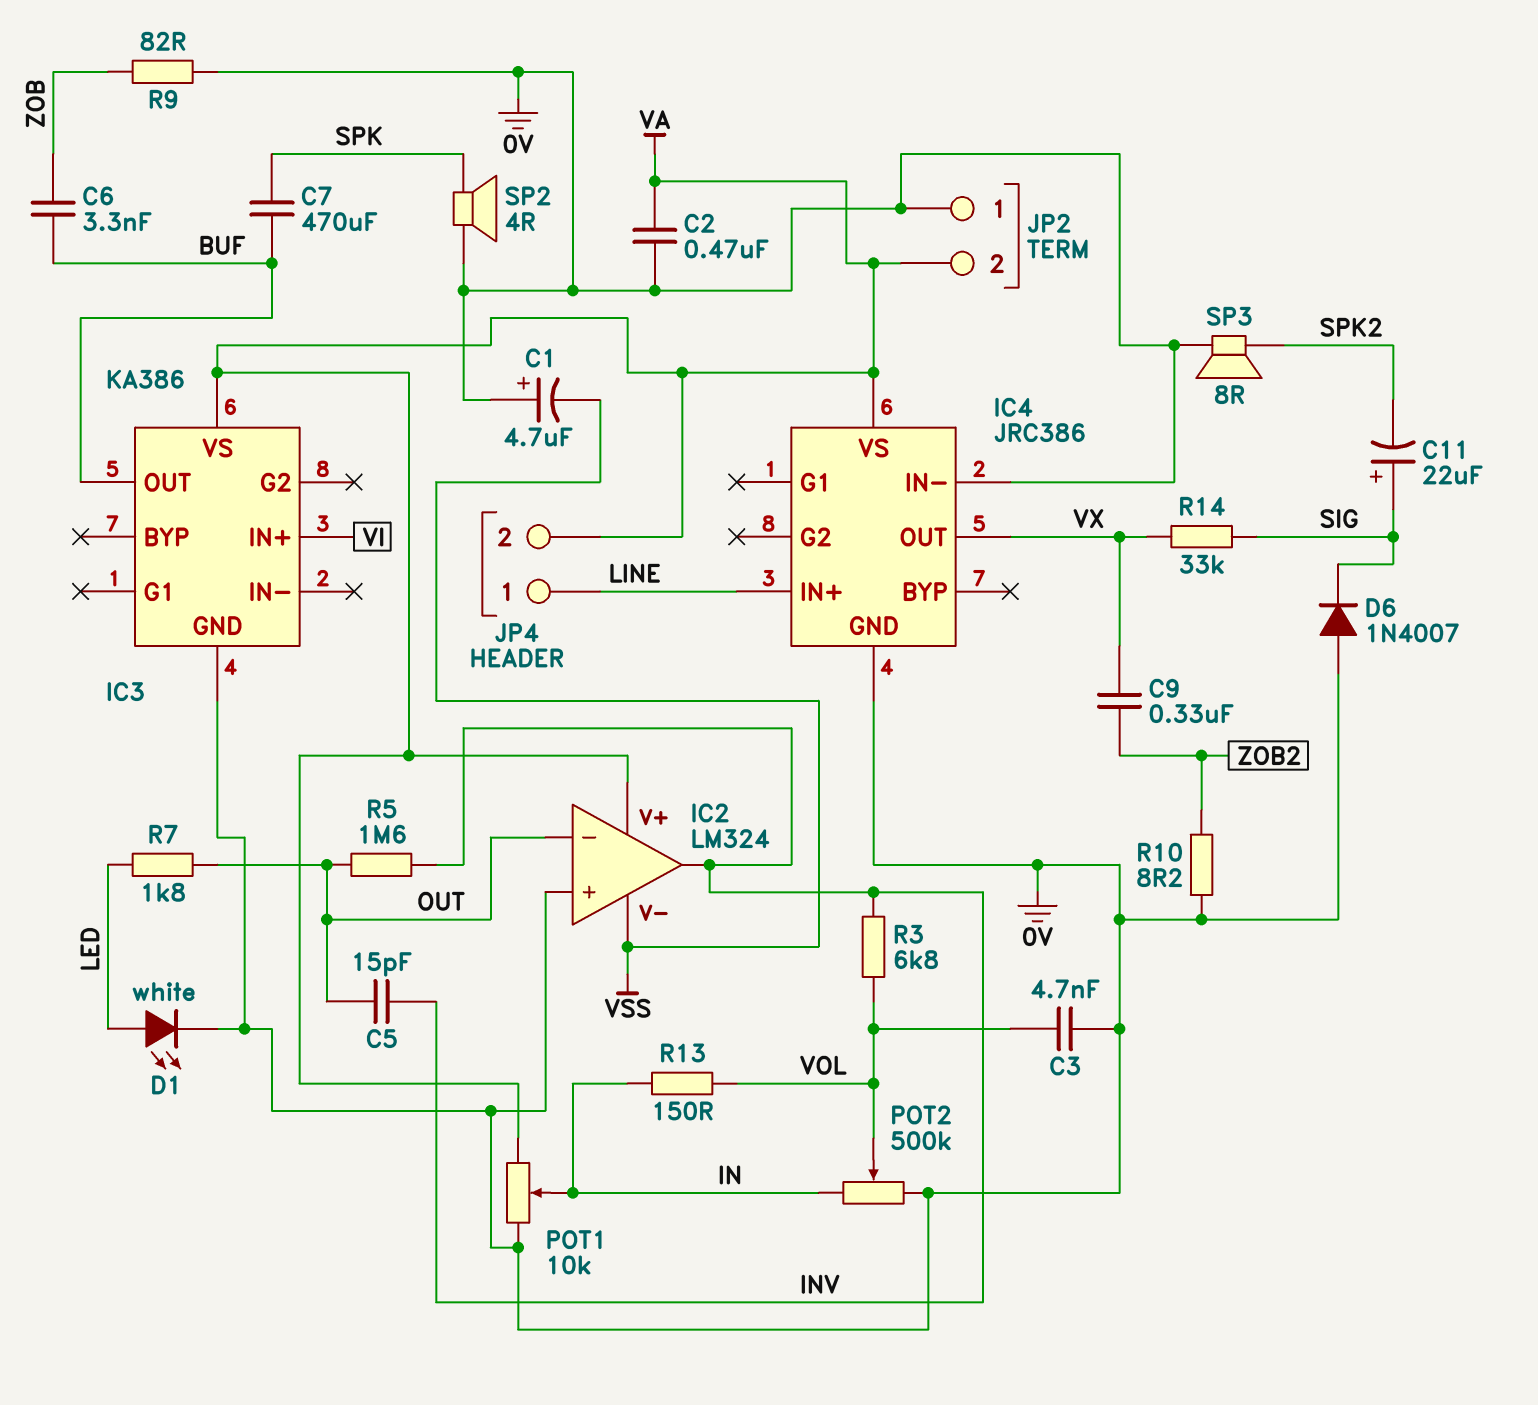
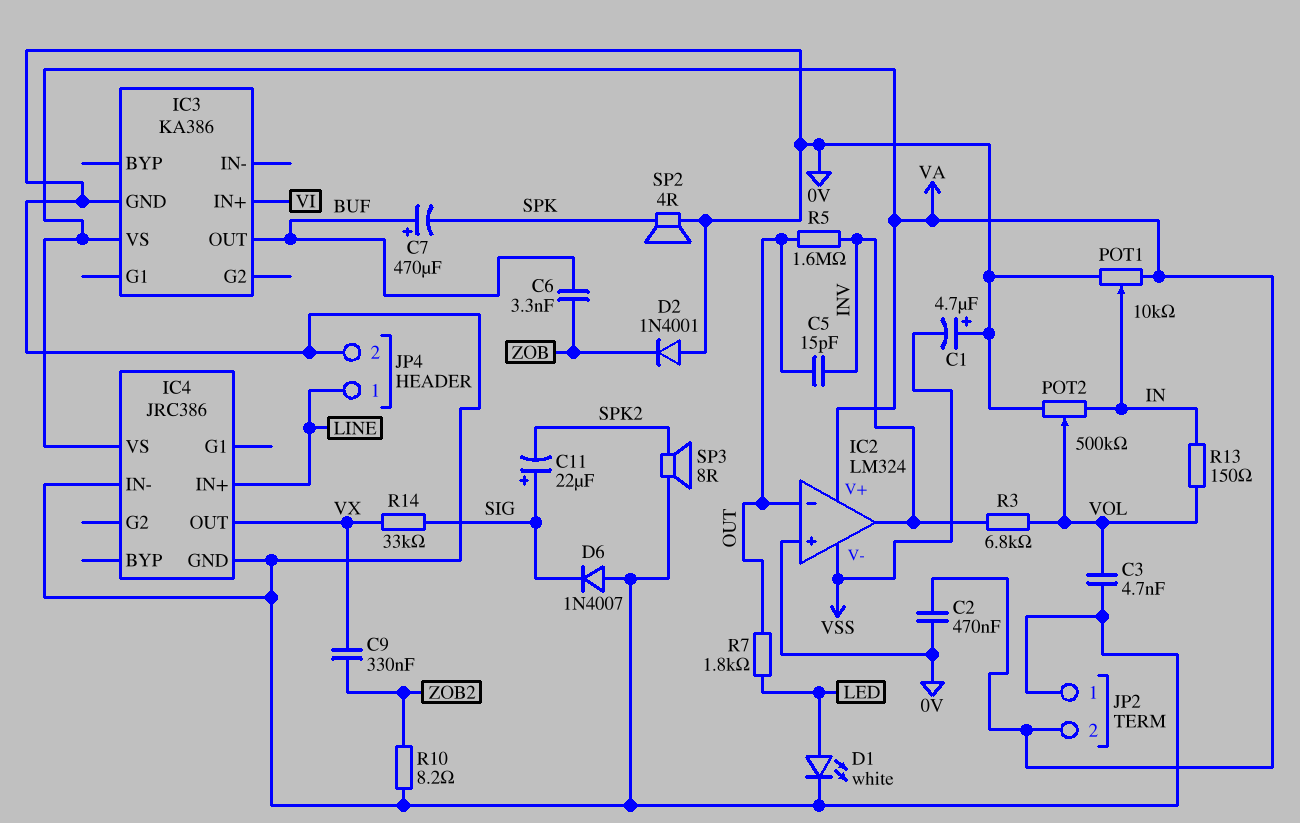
C7: 470uF (BUF, SPK) -> 470uF (plus BUF, minus SPK)
D2: none -> diode 1N4001 (A 0V, K ZOB)
JP4 pin 2: VA -> 0V
R9: 82 (0V, ZOB) -> none

